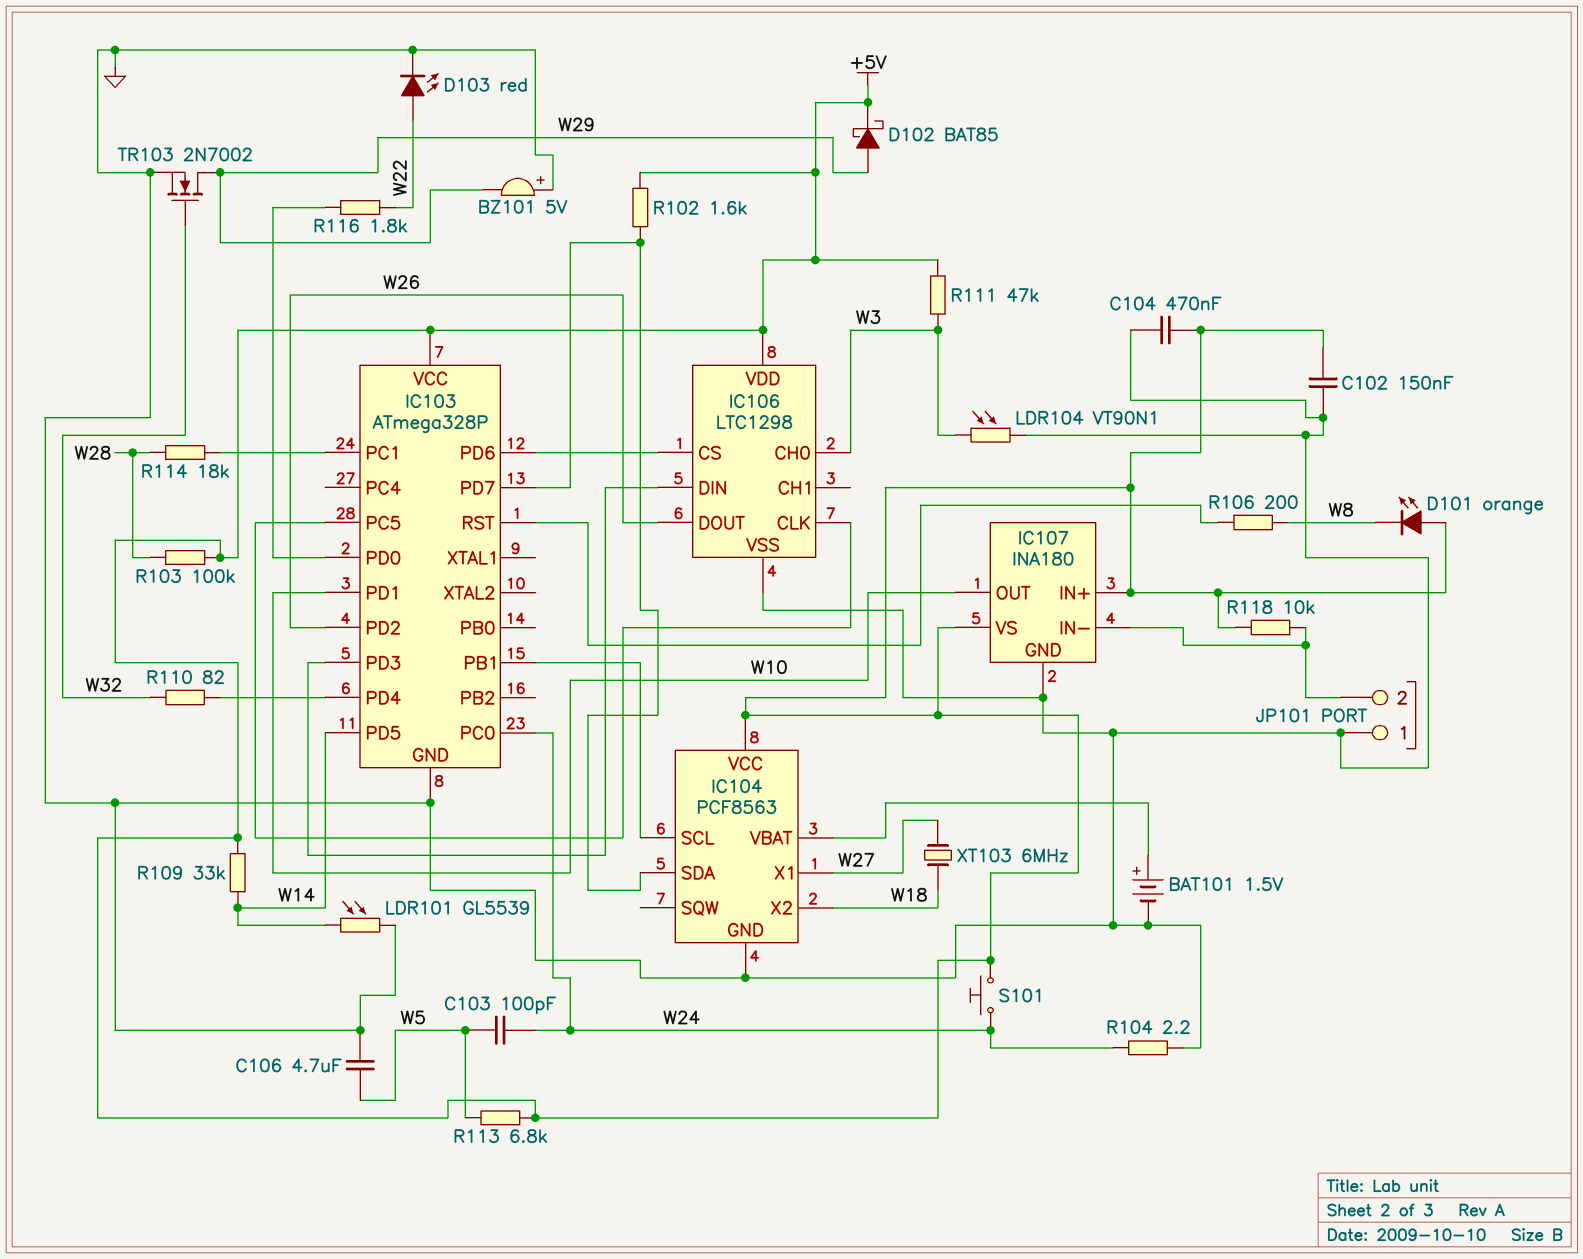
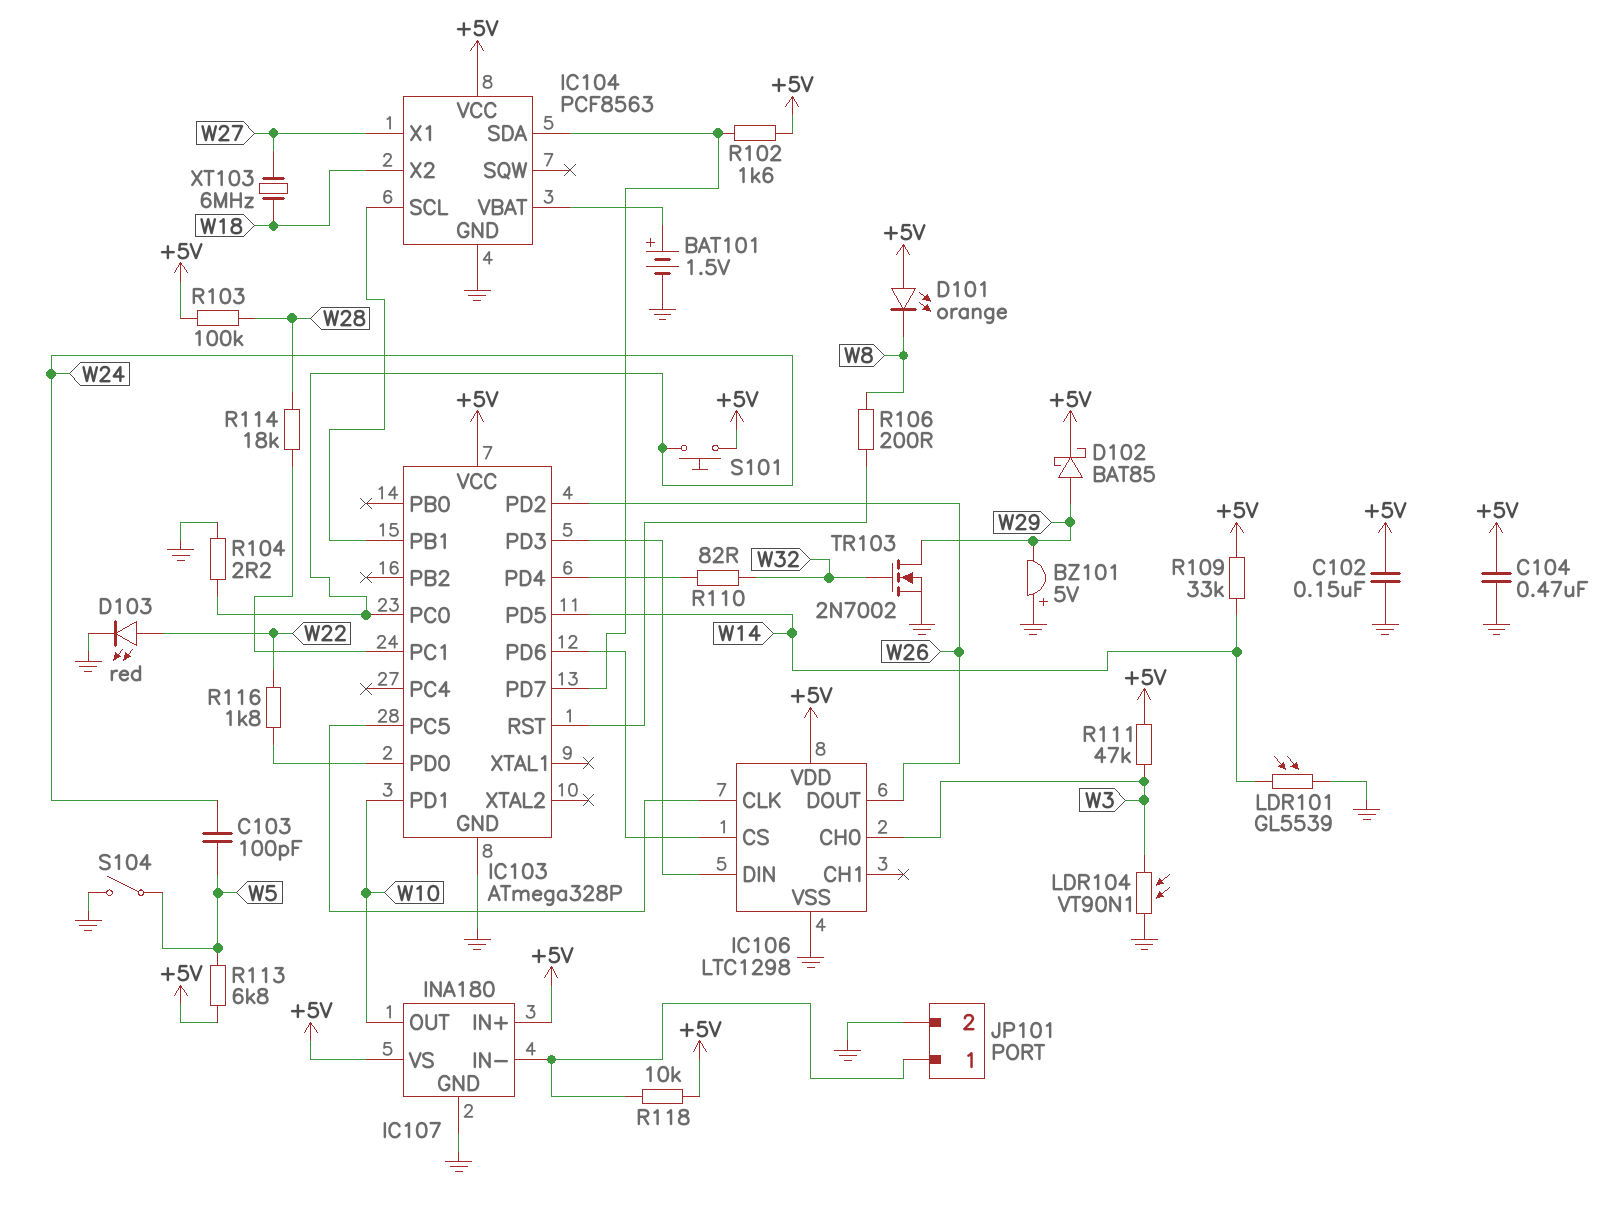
C106: 4.7uF (GND, W5) -> none
JP101 pin 1: GND -> IC107/IN-
JP101 pin 2: IC107/IN- -> GND
S104: none -> switch (GND, W5)

